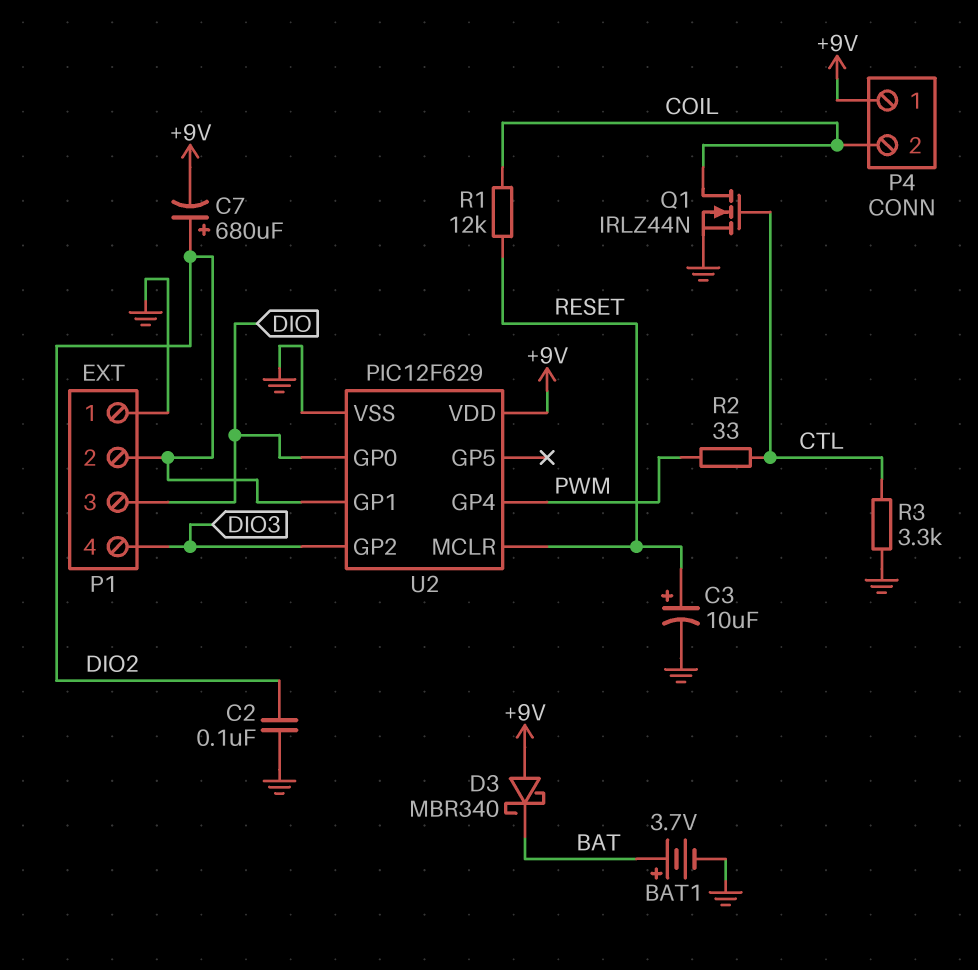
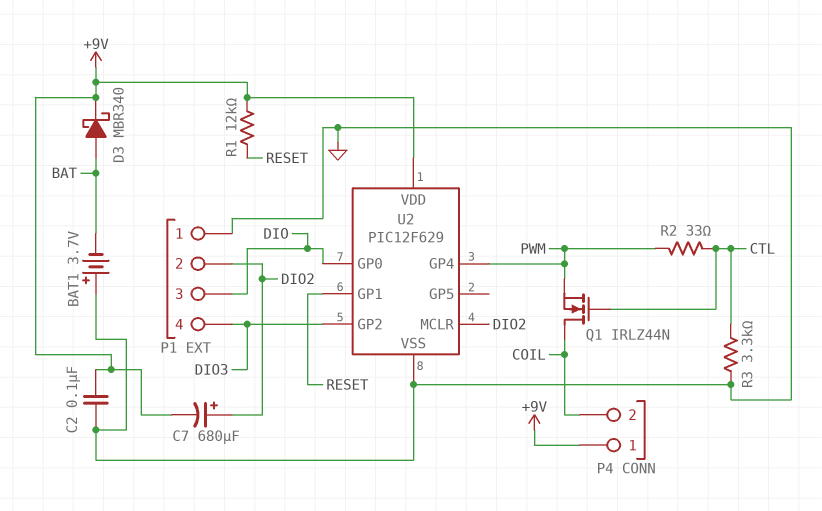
BAT1: 3.7V (plus BAT, minus GND) -> 3.7V (plus GND, minus BAT)
C2: 100nF (DIO2, GND) -> 100nF (+9V, GND)
C3: 10uF (plus RESET, minus GND) -> none
D3: schottky MBR340 (A +9V, K BAT) -> schottky MBR340 (A BAT, K +9V)
Q1: NMOS IRLZ44N (G CTL, D COIL, S GND) -> NMOS IRLZ44N (G CTL, D COIL, S PWM)
R1: 12k (COIL, RESET) -> 12k (+9V, RESET)
U2 pin GP1: DIO2 -> RESET
U2 pin MCLR: RESET -> DIO2

